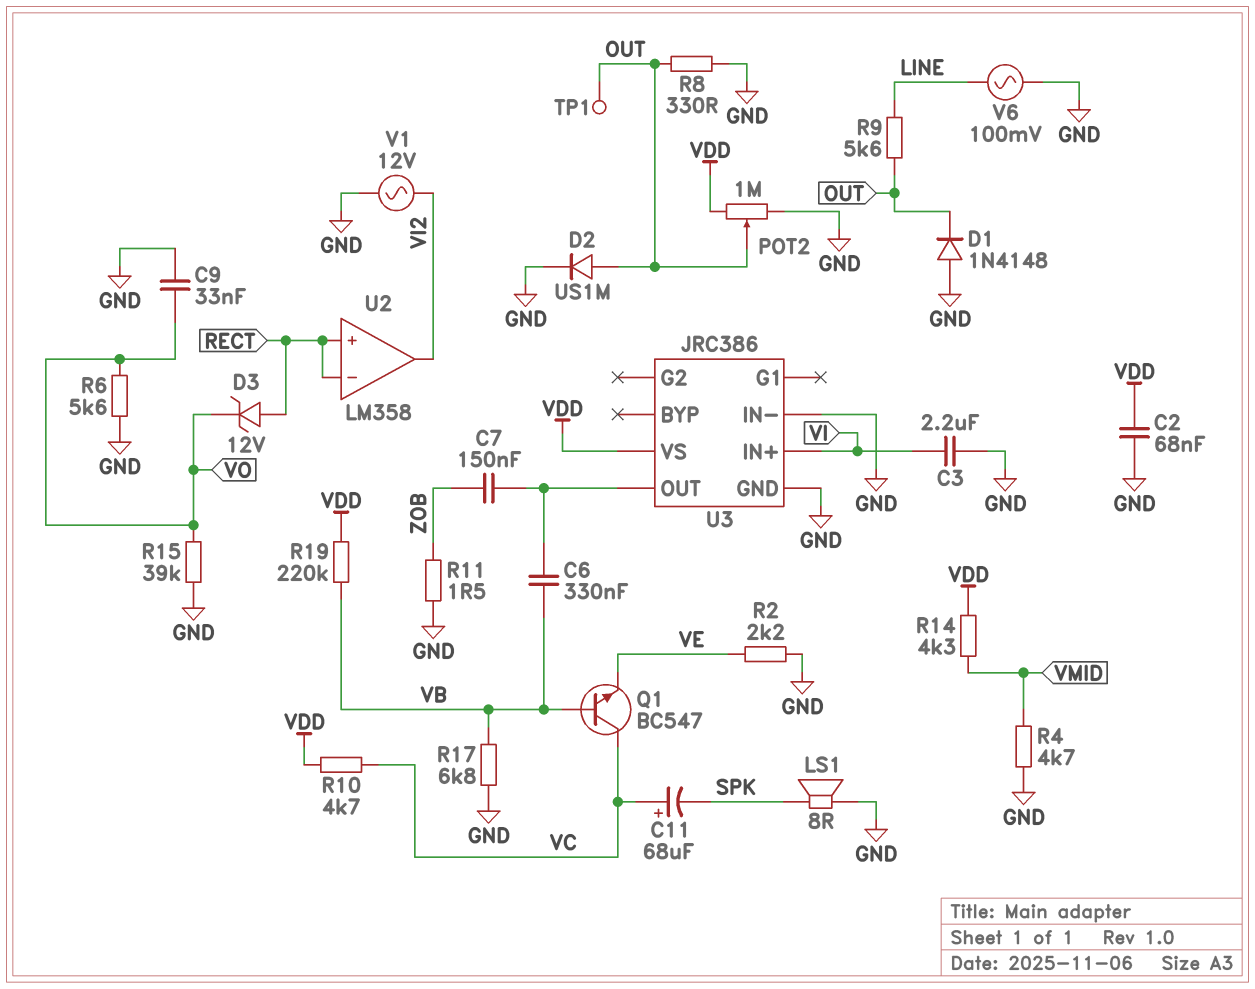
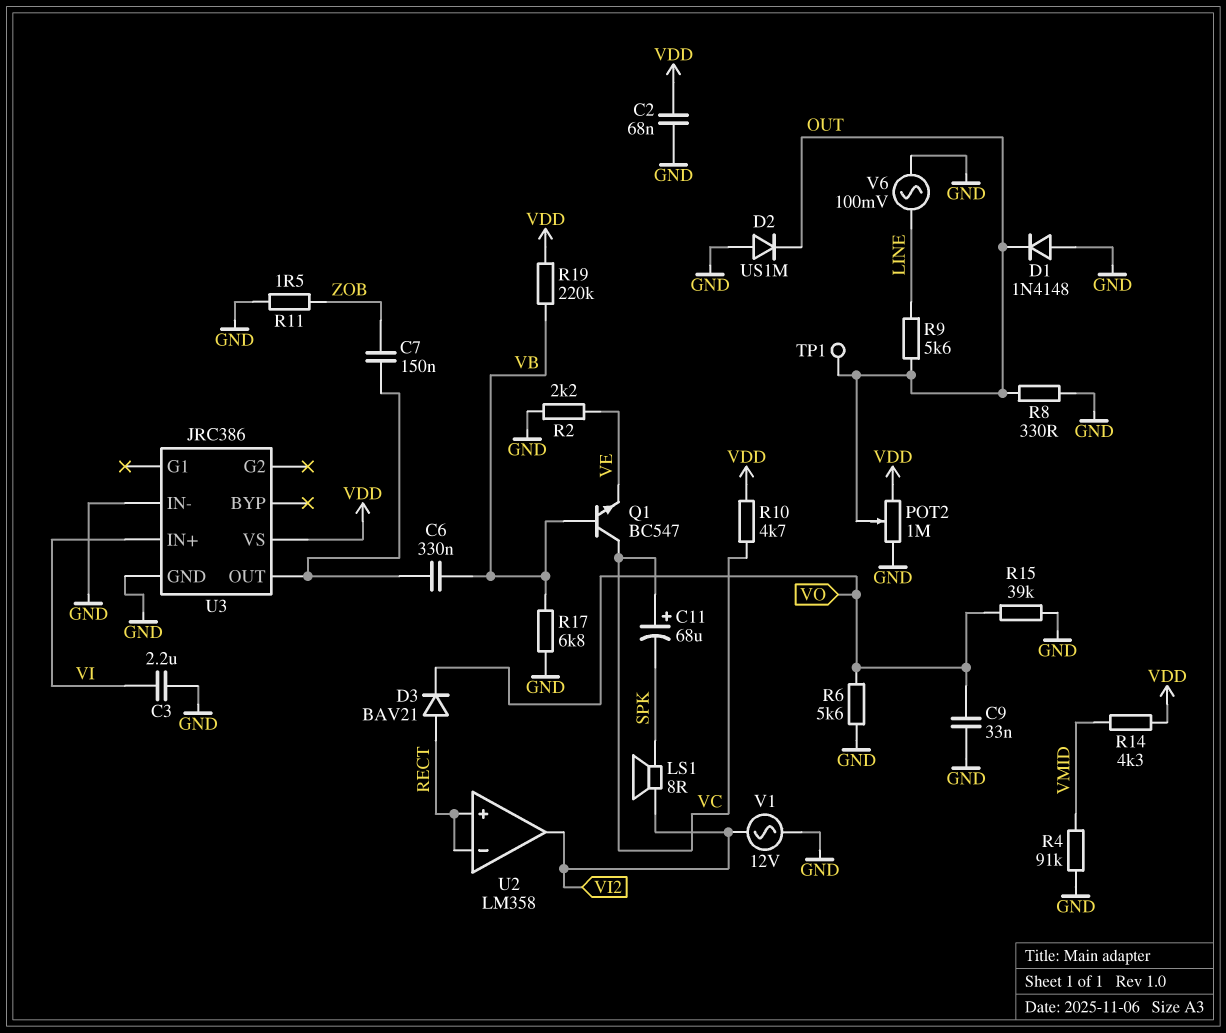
D2: diode US1M (A OUT, K GND) -> diode US1M (A GND, K OUT)
D3: zener 12V (A RECT, K VO) -> diode BAV21 (A RECT, K VO)
LS1: speaker 8R (GND, SPK) -> speaker 8R (SPK, VI2)
R4: 4.7k (GND, VMID) -> 91k (GND, VMID)

